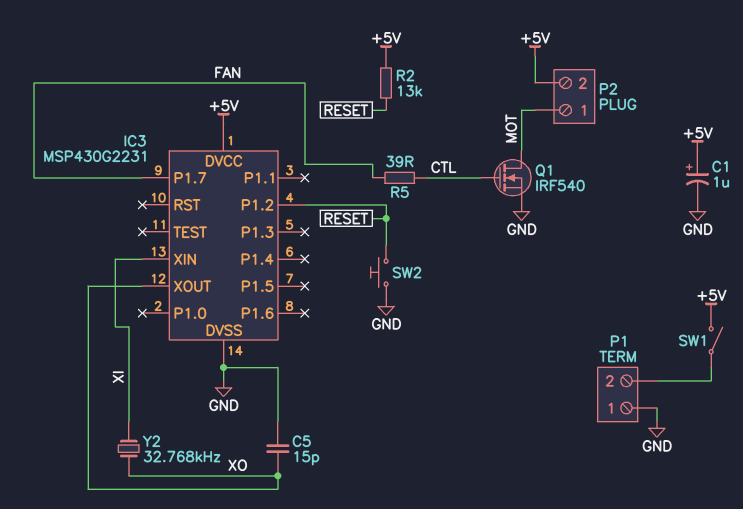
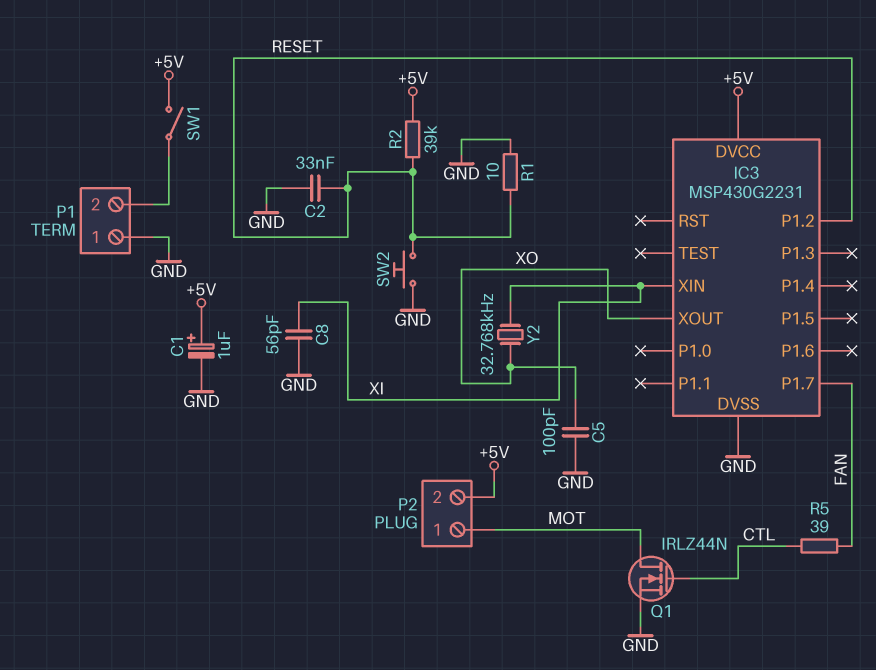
C2: none -> 33nF (GND, RESET)
C5: 15pF (GND, XO) -> 100pF (GND, XO)
C8: none -> 56pF (GND, XI)
Q1: NMOS IRF540 (G CTL, D MOT, S GND) -> NMOS IRLZ44N (G CTL, D MOT, S GND)
R1: none -> 10 (GND, RESET)
R2: 13k (+5V, RESET) -> 39k (+5V, RESET)

